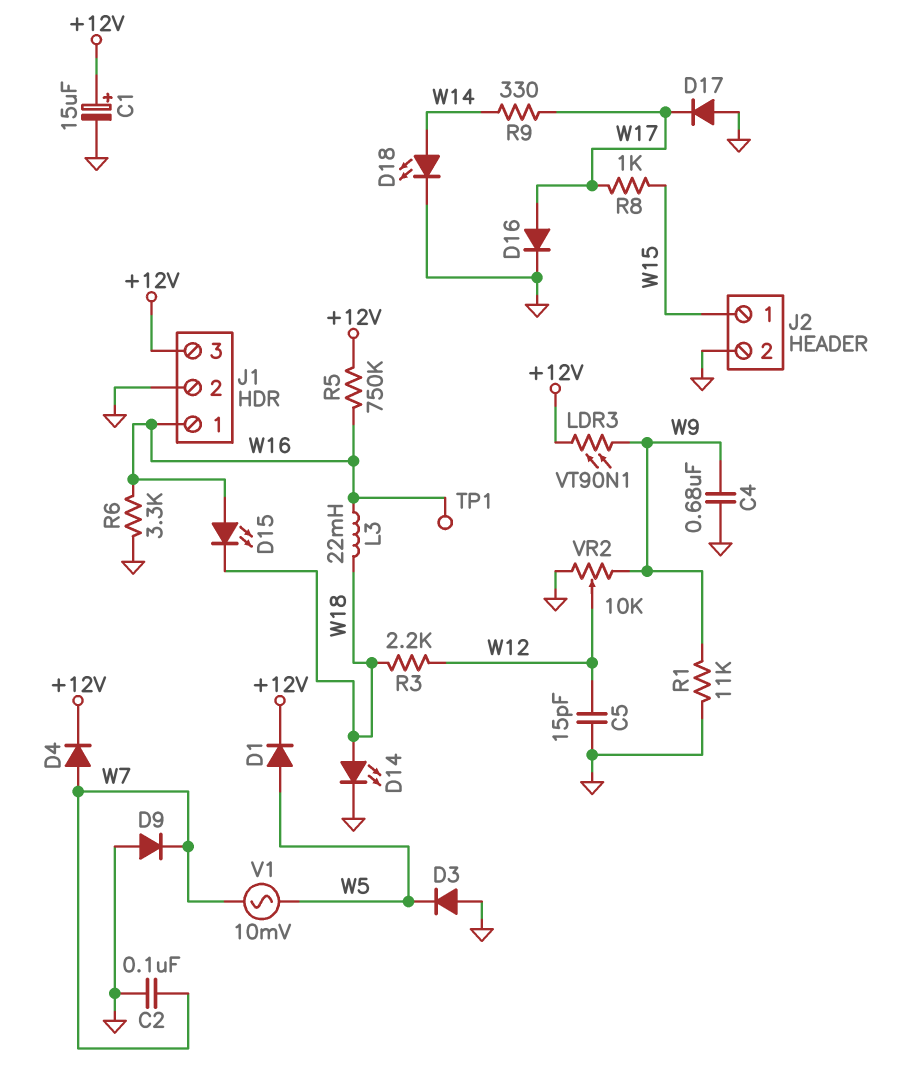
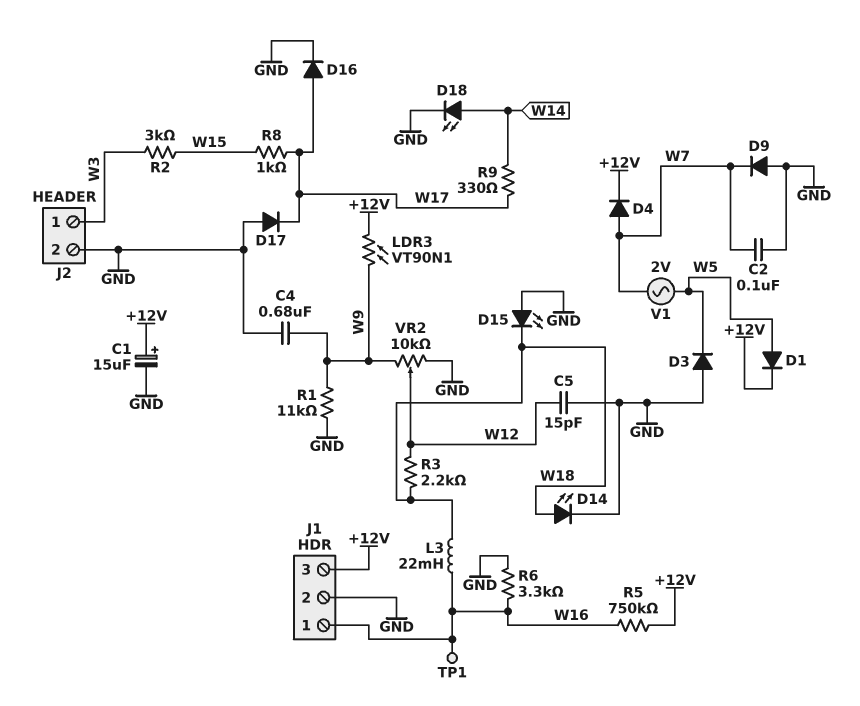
D15: LED (A W16, K W18) -> LED (A GND, K W18)
J2 pin 1: W15 -> W3
R2: none -> 3k (W3, W15)
V1: AC 10mV (W5, W7) -> AC 2V (W5, W7)

